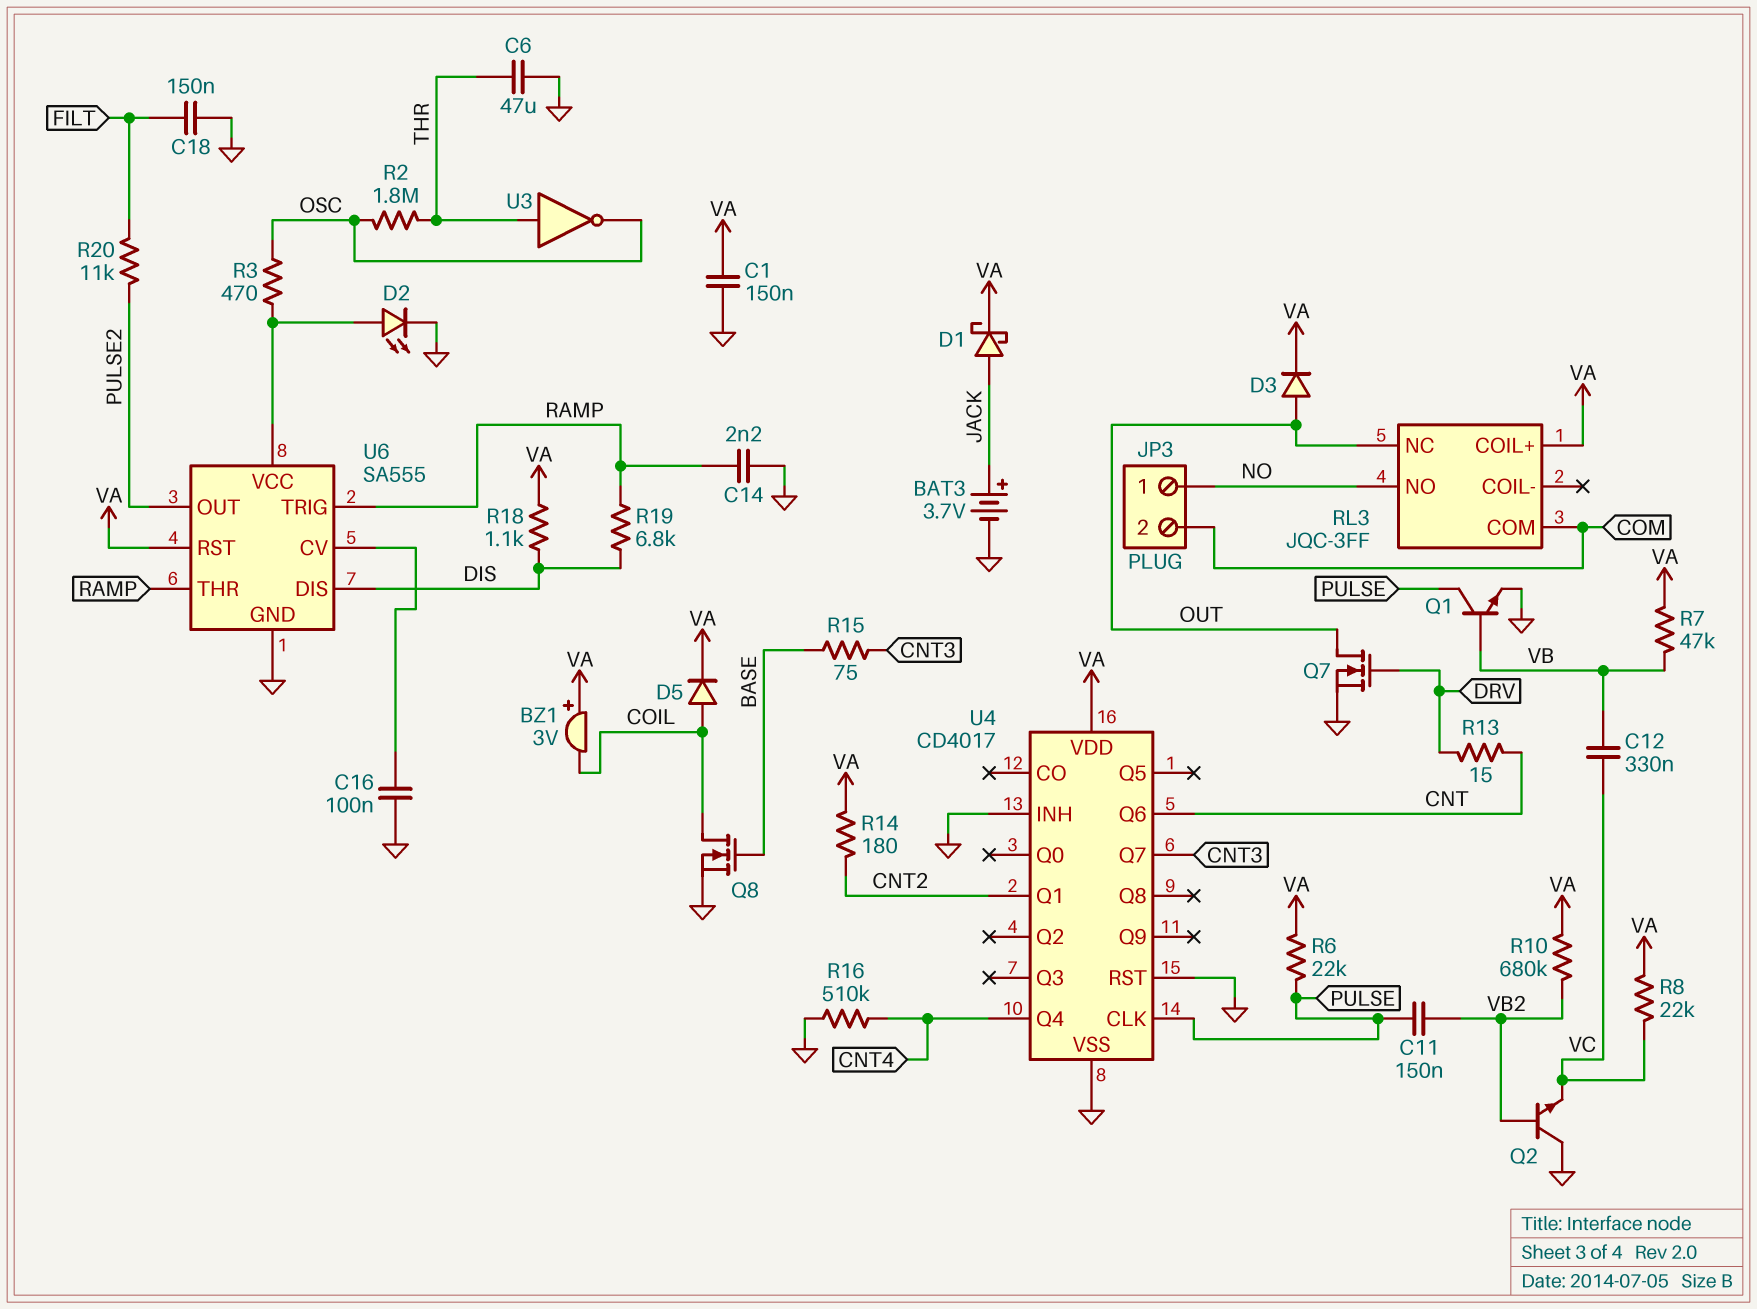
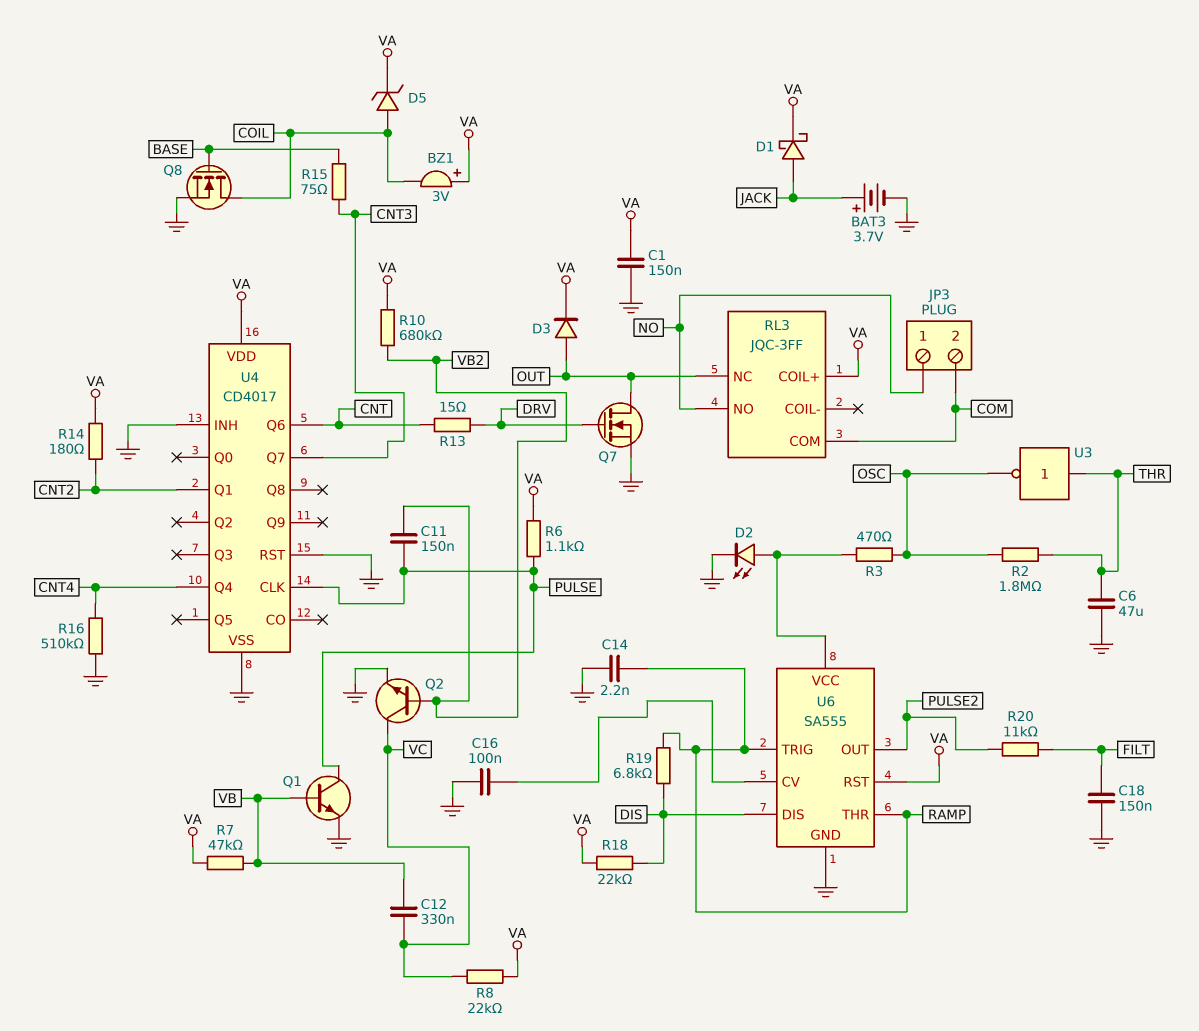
D5: diode (A COIL, K VA) -> zener (A COIL, K VA)
Q2: NPN (B VB2, C GND, E VC) -> NPN (B VB2, C VC, E GND)
R6: 22k (PULSE, VA) -> 1.1k (PULSE, VA)
R18: 1.1k (DIS, VA) -> 22k (DIS, VA)

